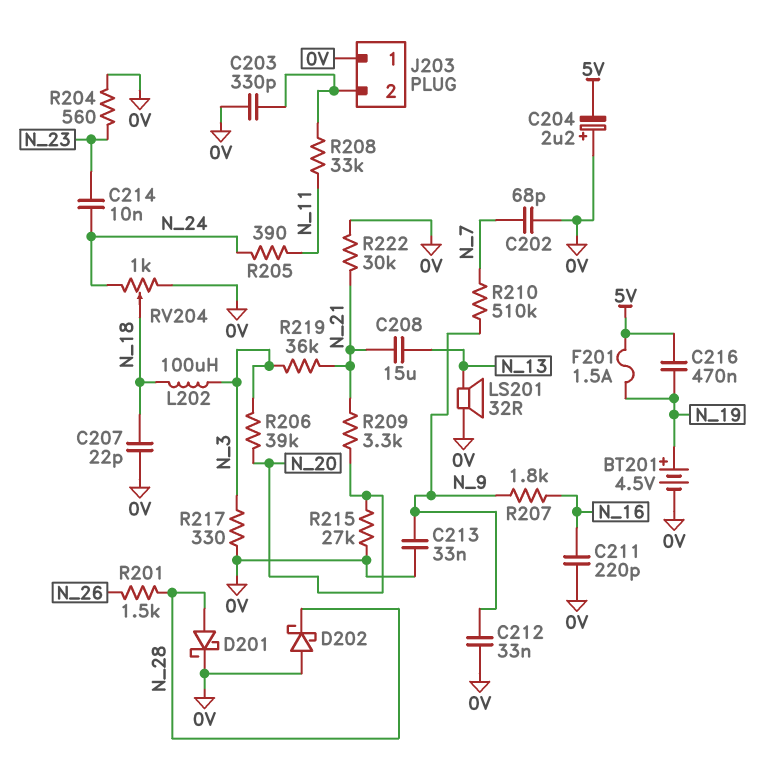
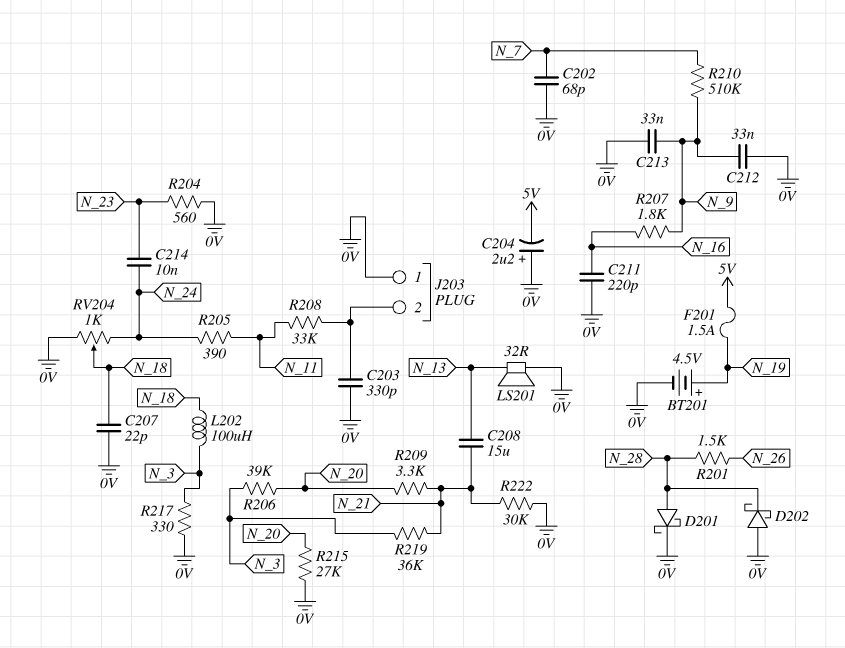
C216: 470nF (5V, N_19) -> none

